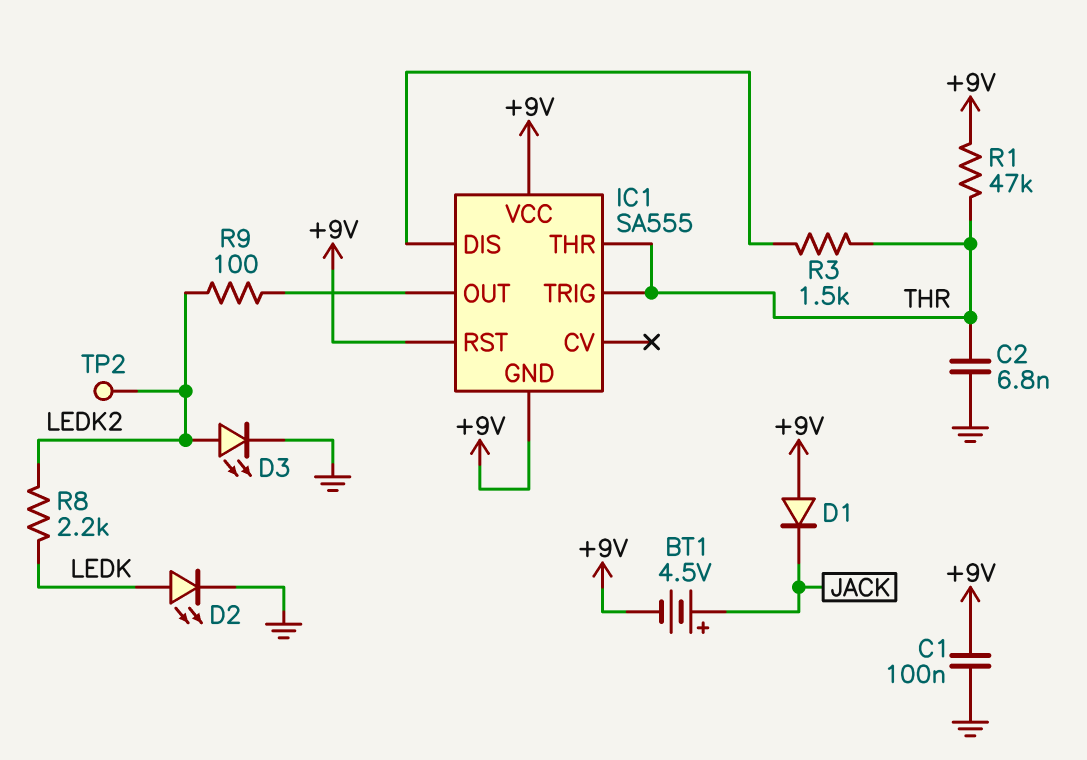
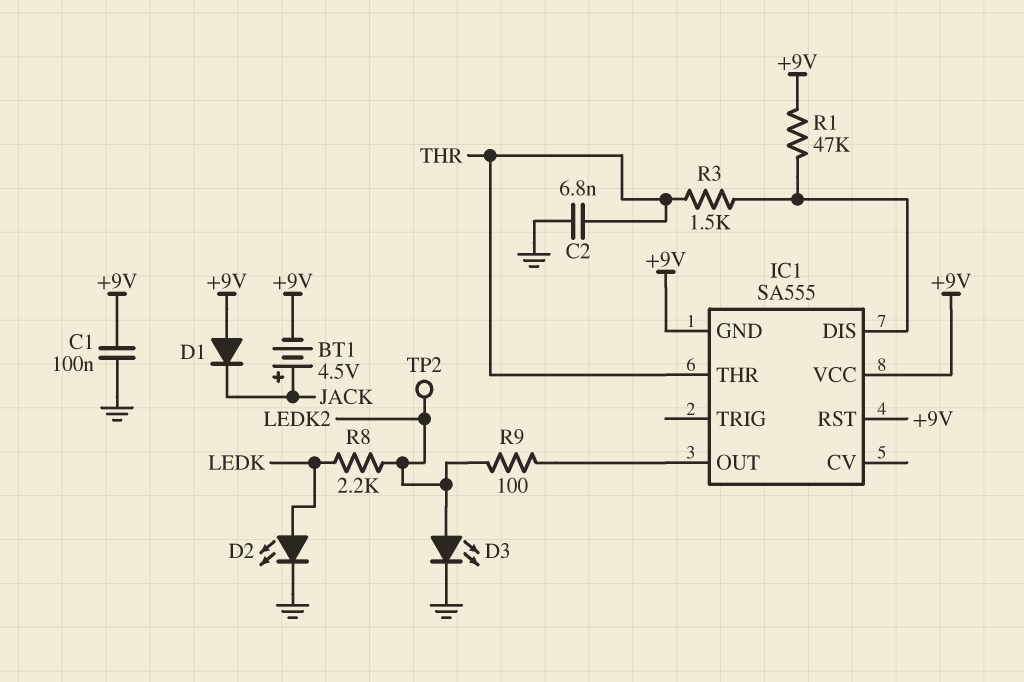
IC1 pin TRIG: THR -> none
R1: 47k (+9V, THR) -> 47k (+9V, IC1/DIS)

